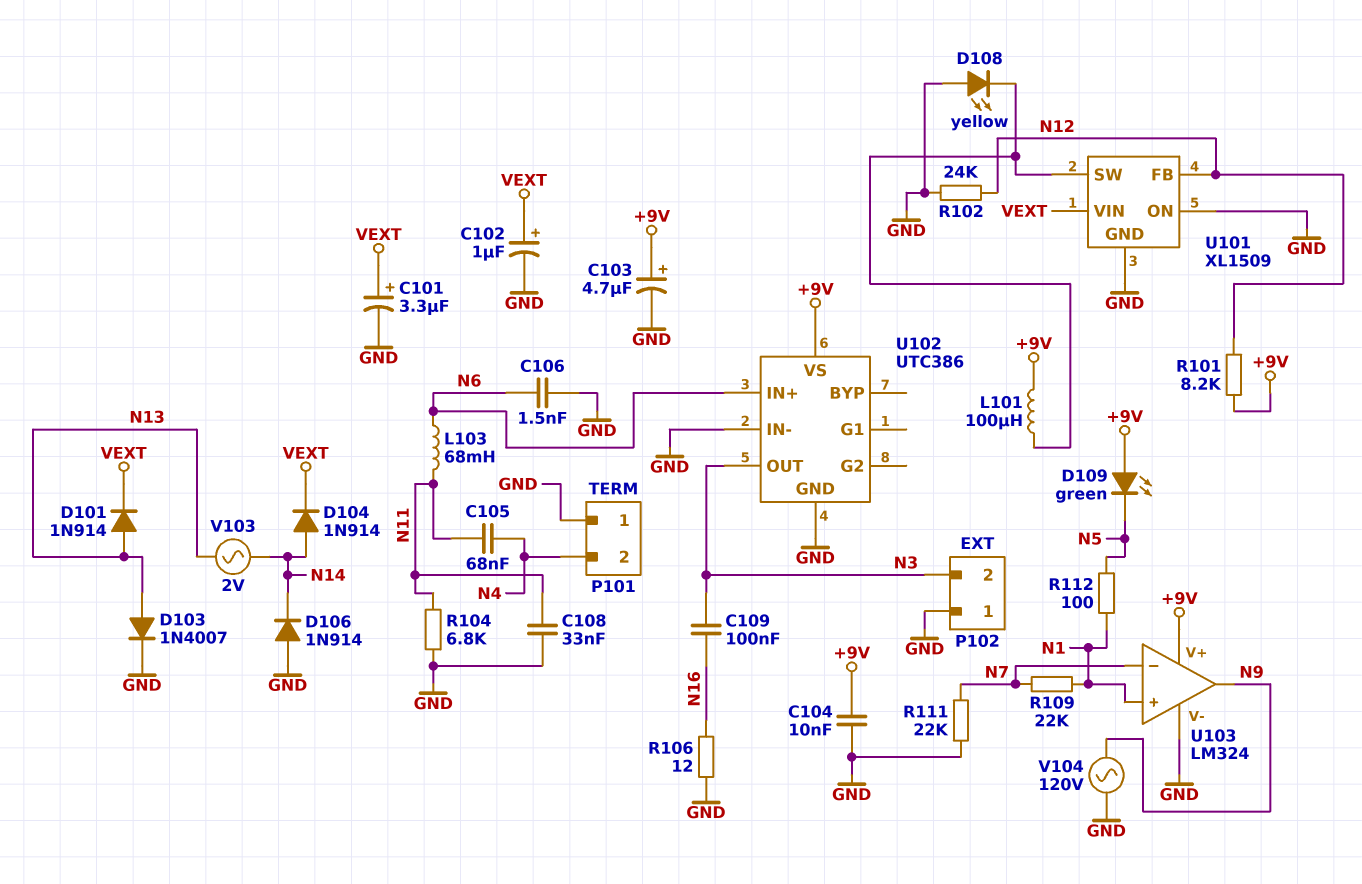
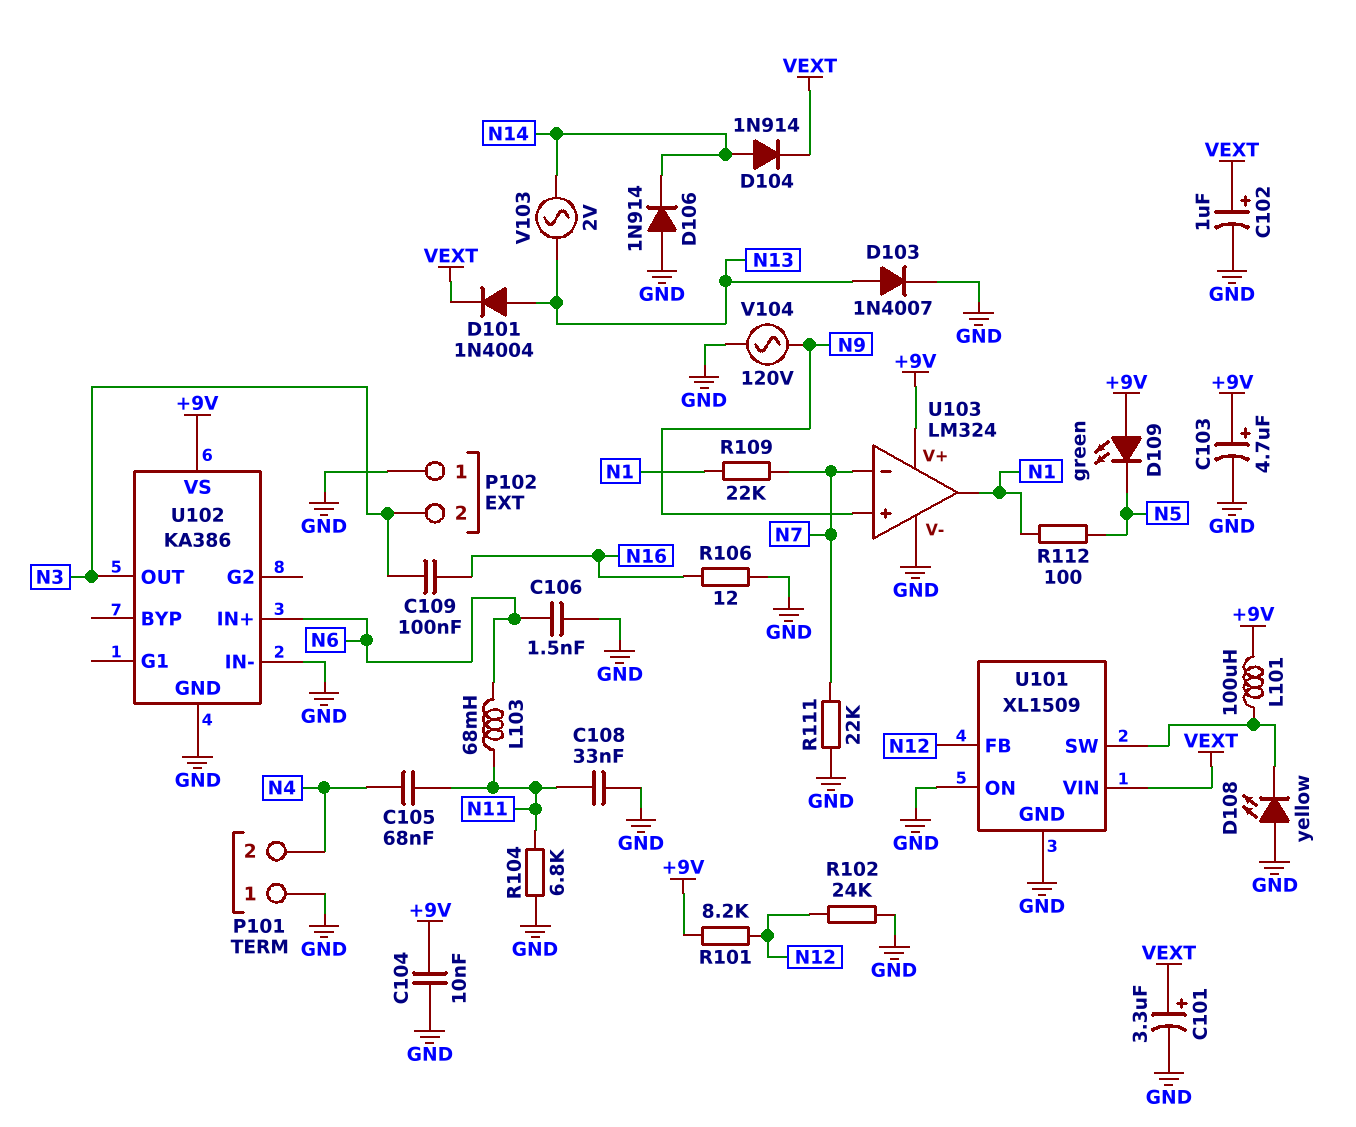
D101: diode 1N914 (A N13, K VEXT) -> diode 1N4004 (A N13, K VEXT)
U102: UTC386 -> KA386
U103 pin in+: N1 -> N9
U103 pin out: N9 -> N1

